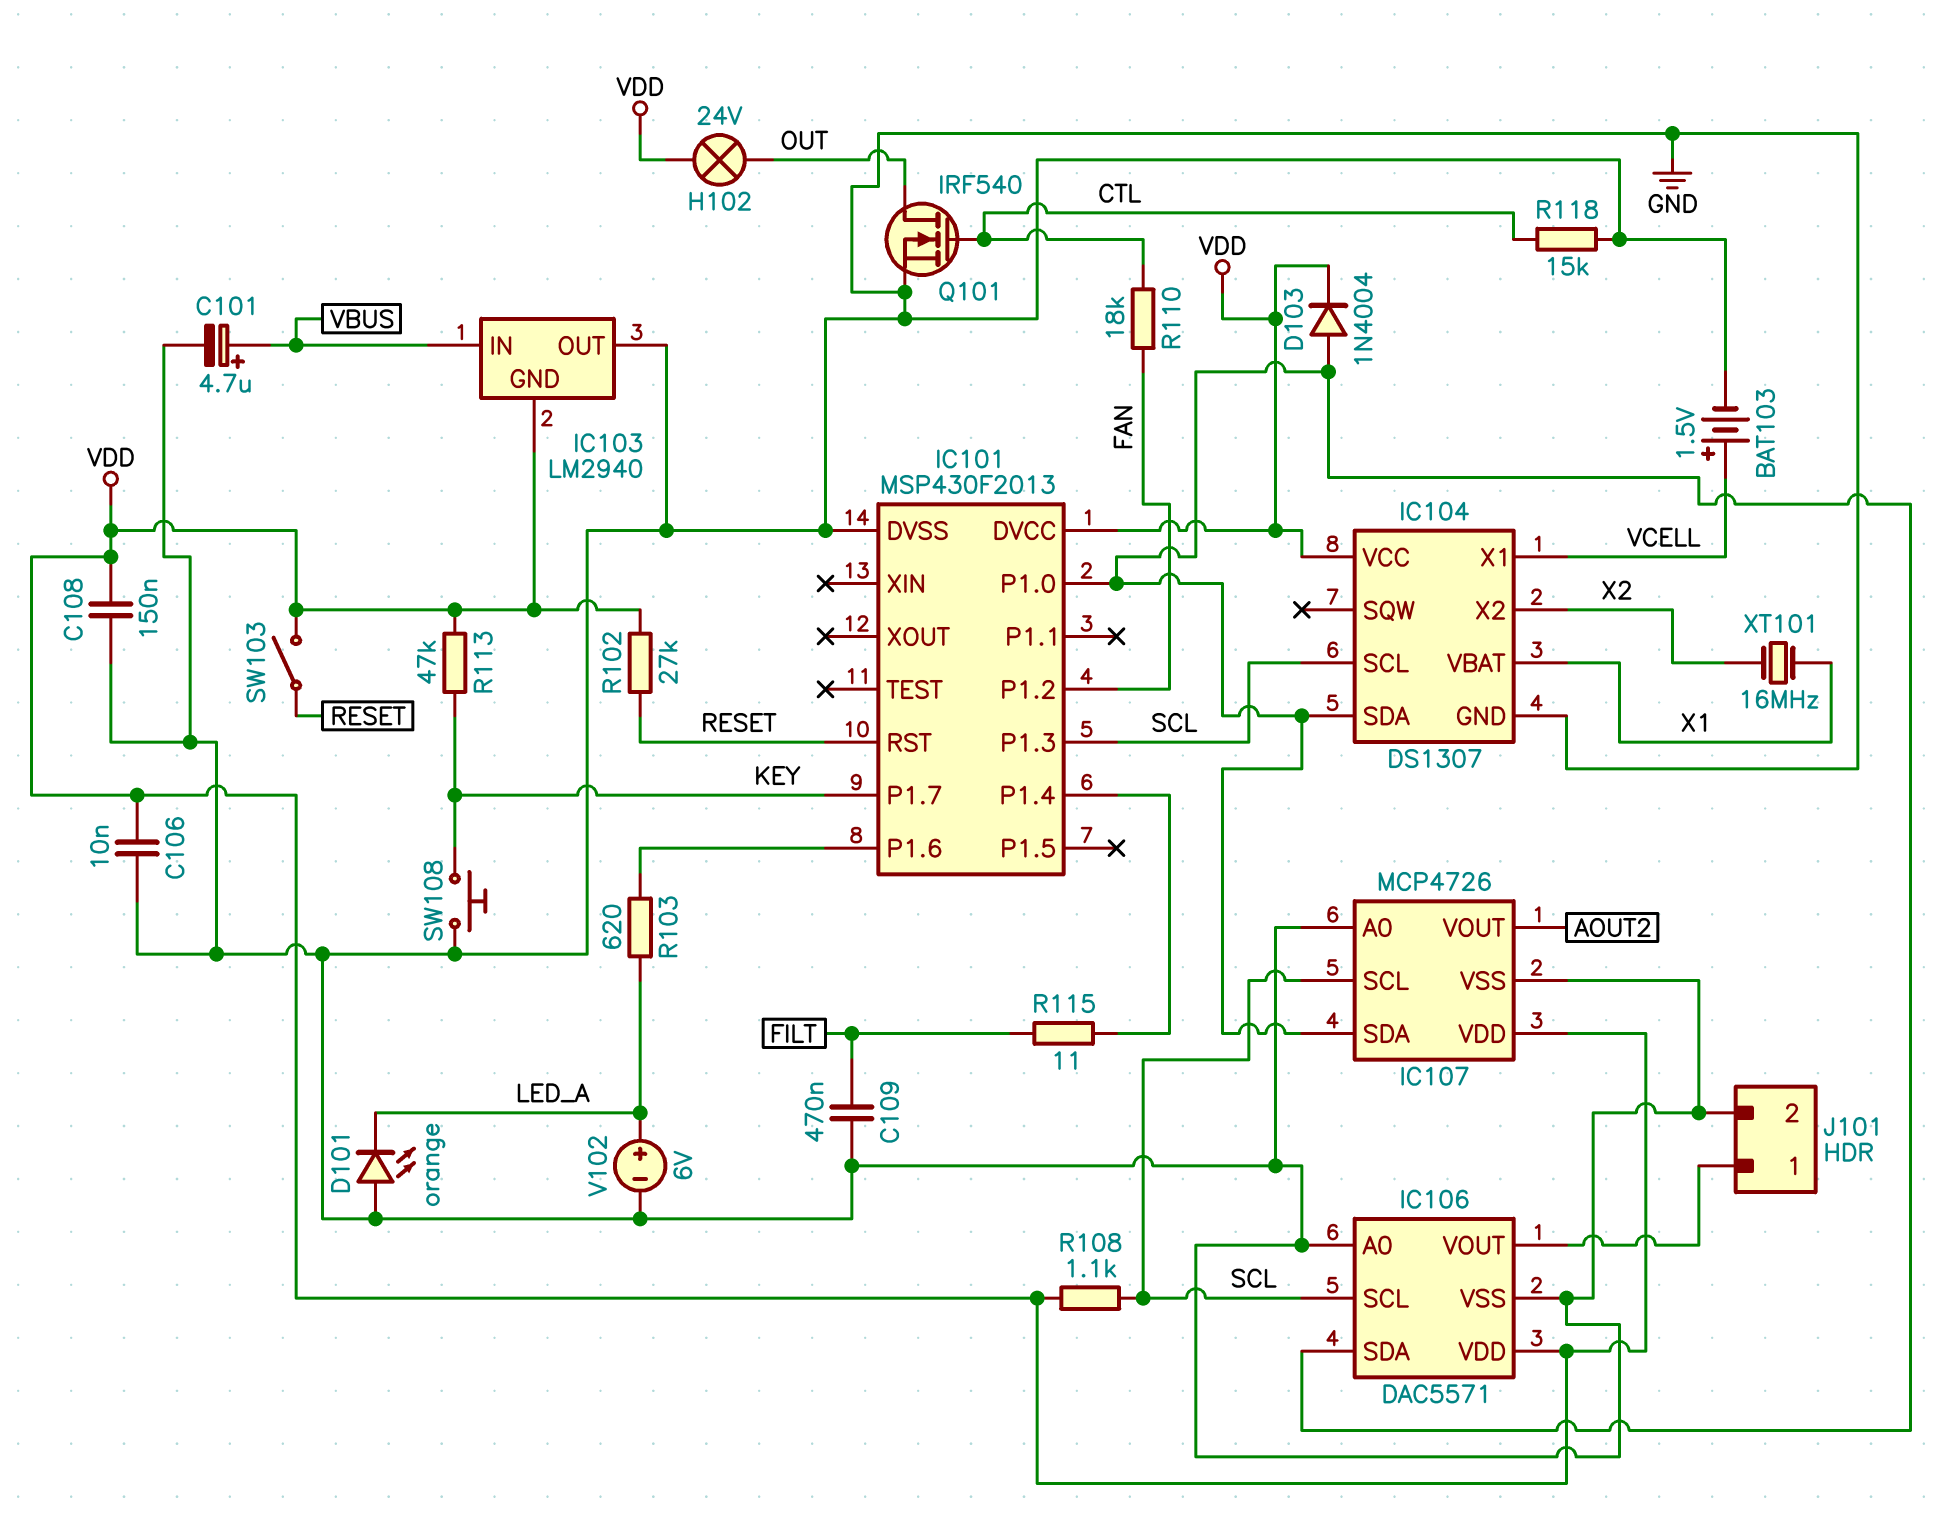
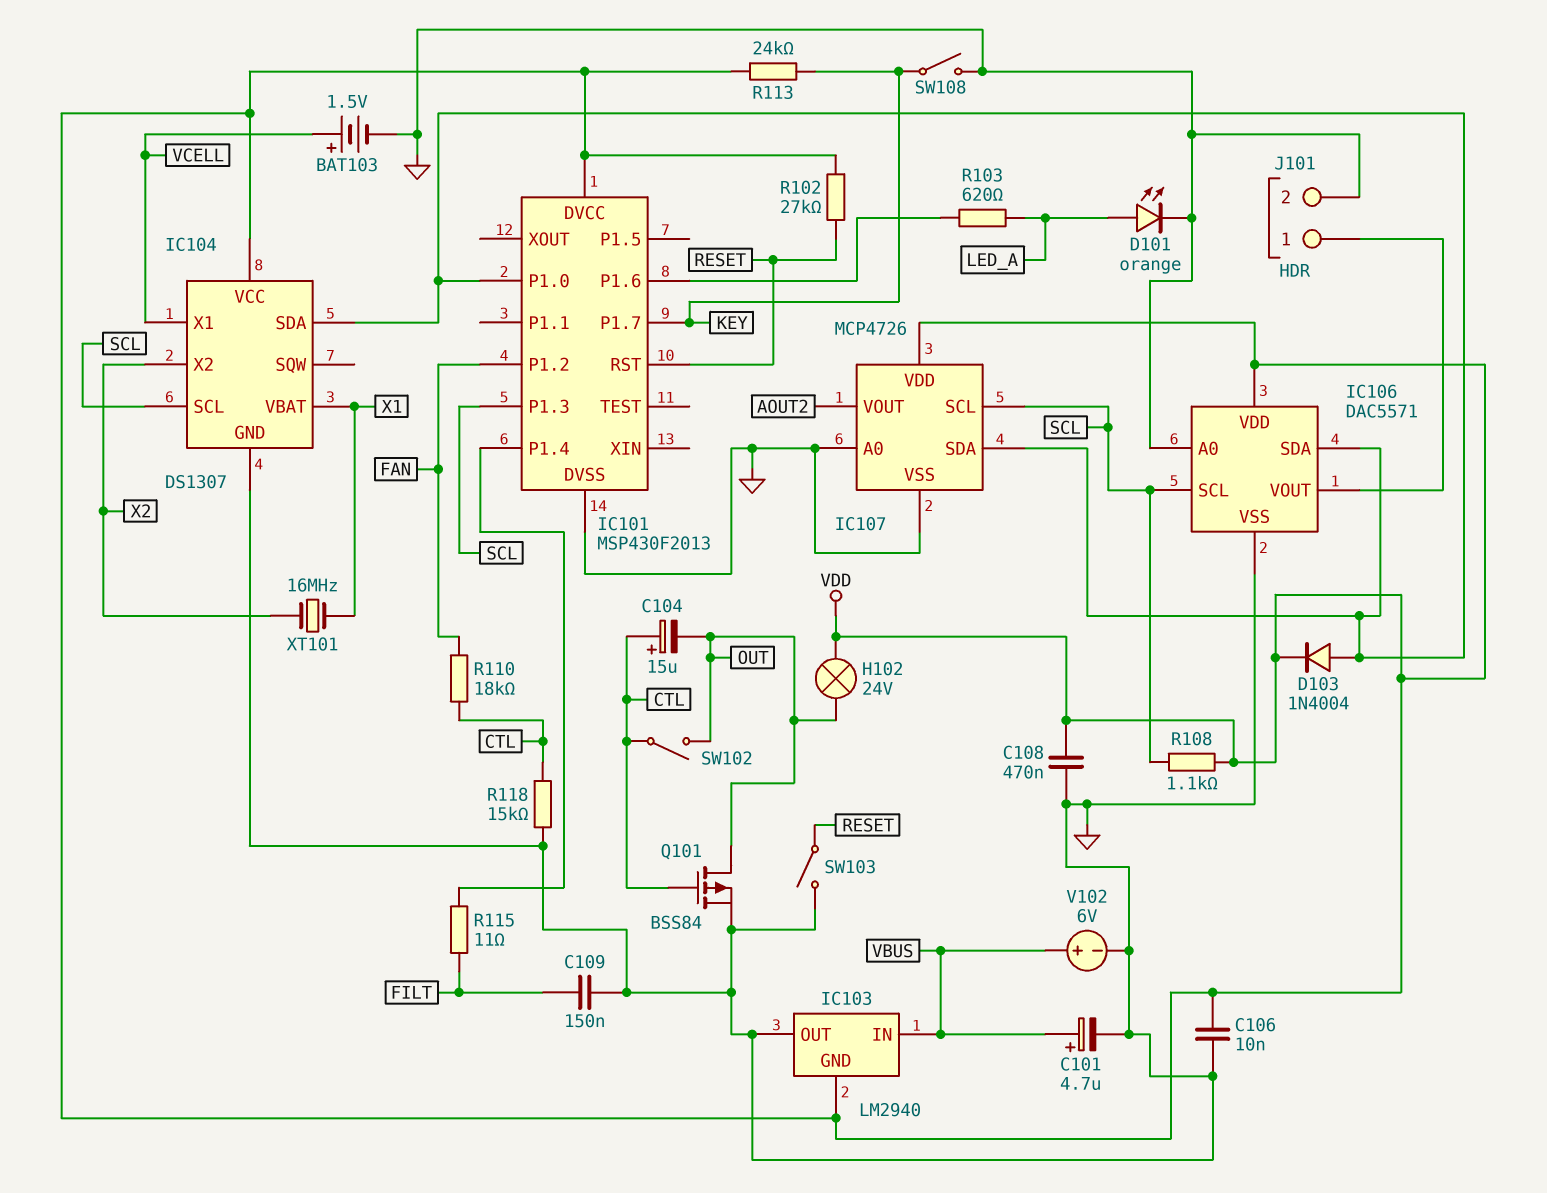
C104: none -> 15uF (plus CTL, minus OUT)
C108: 150nF (GND, VDD) -> 470nF (GND, VDD)
C109: 470nF (FILT, GND) -> 150nF (FILT, GND)
D101: LED orange (A GND, K LED_A) -> LED orange (A LED_A, K GND)
Q101: NMOS IRF540 (G CTL, D OUT, S GND) -> PMOS BSS84 (G CTL, D OUT, S GND)
R113: 47k (KEY, VDD) -> 24k (KEY, VDD)
SW102: none -> switch (CTL, OUT)
SW103: switch (RESET, VDD) -> switch (GND, RESET)
SW108: button (GND, KEY) -> switch (GND, KEY)
V102: 6V (plus LED_A, minus GND) -> 6V (plus VBUS, minus GND)

